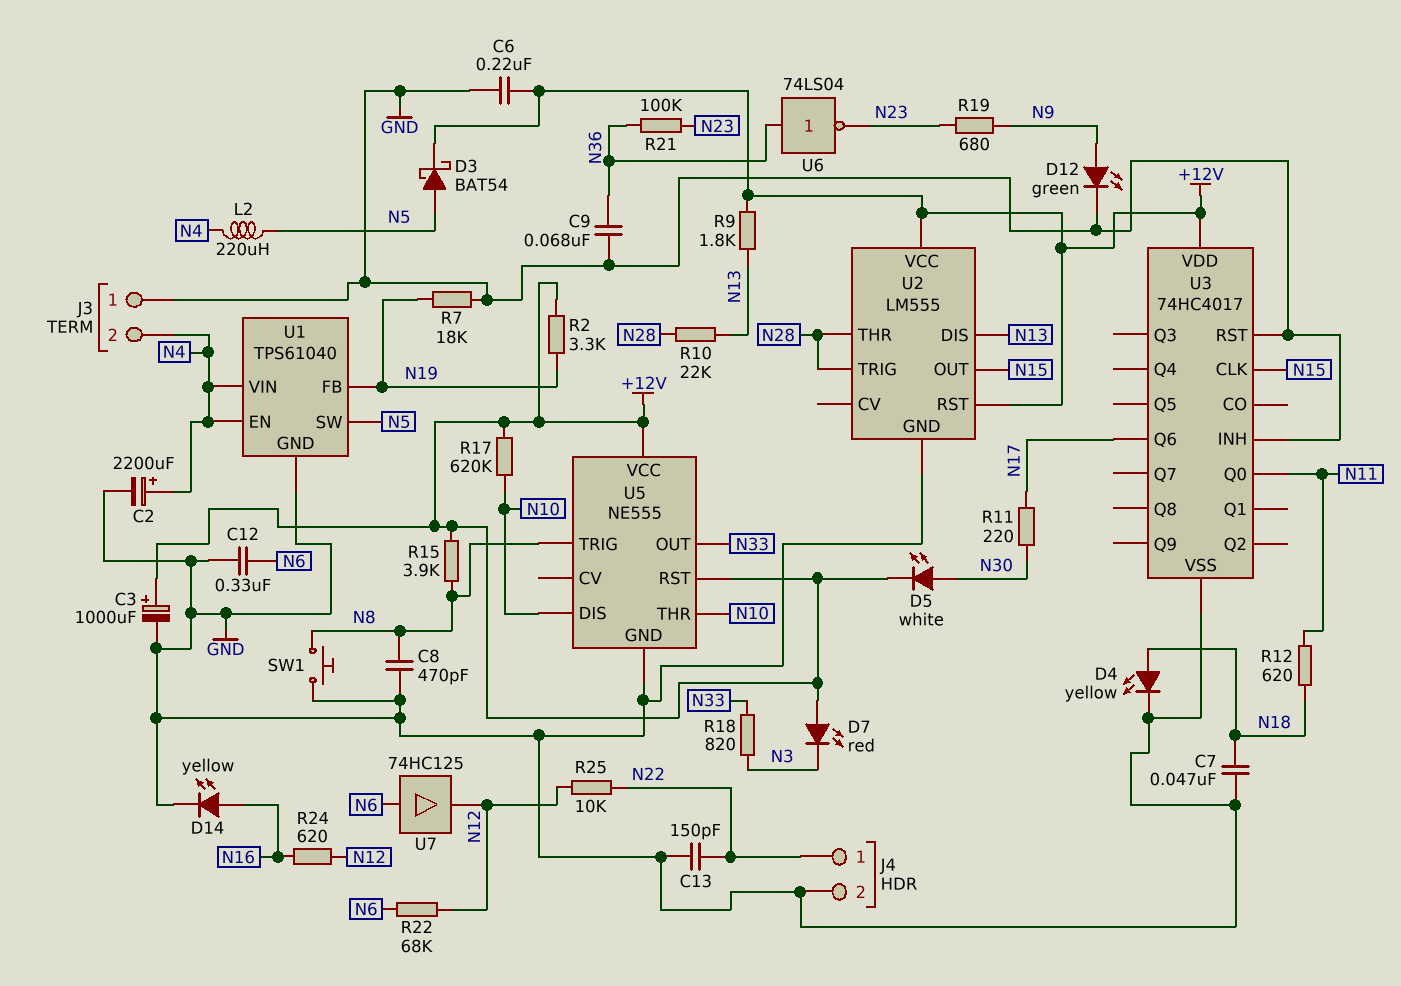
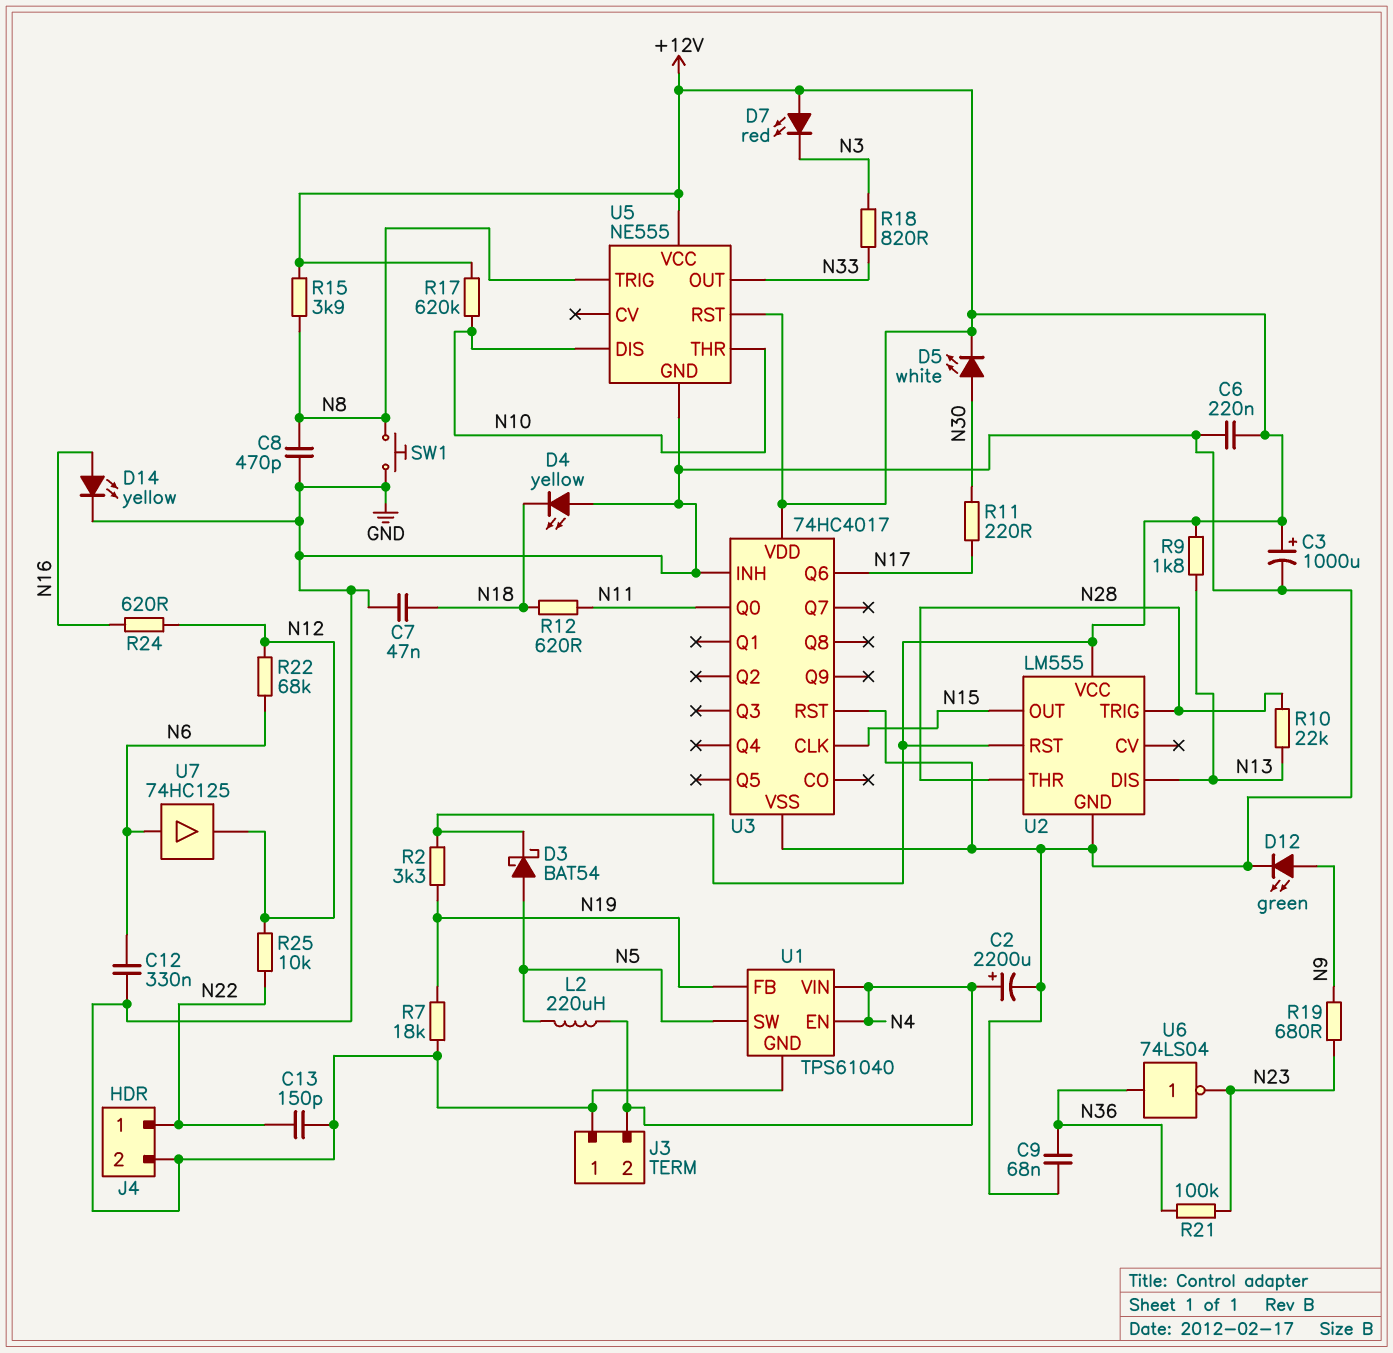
D4: LED yellow (A N18, K GND) -> LED yellow (A GND, K N18)

